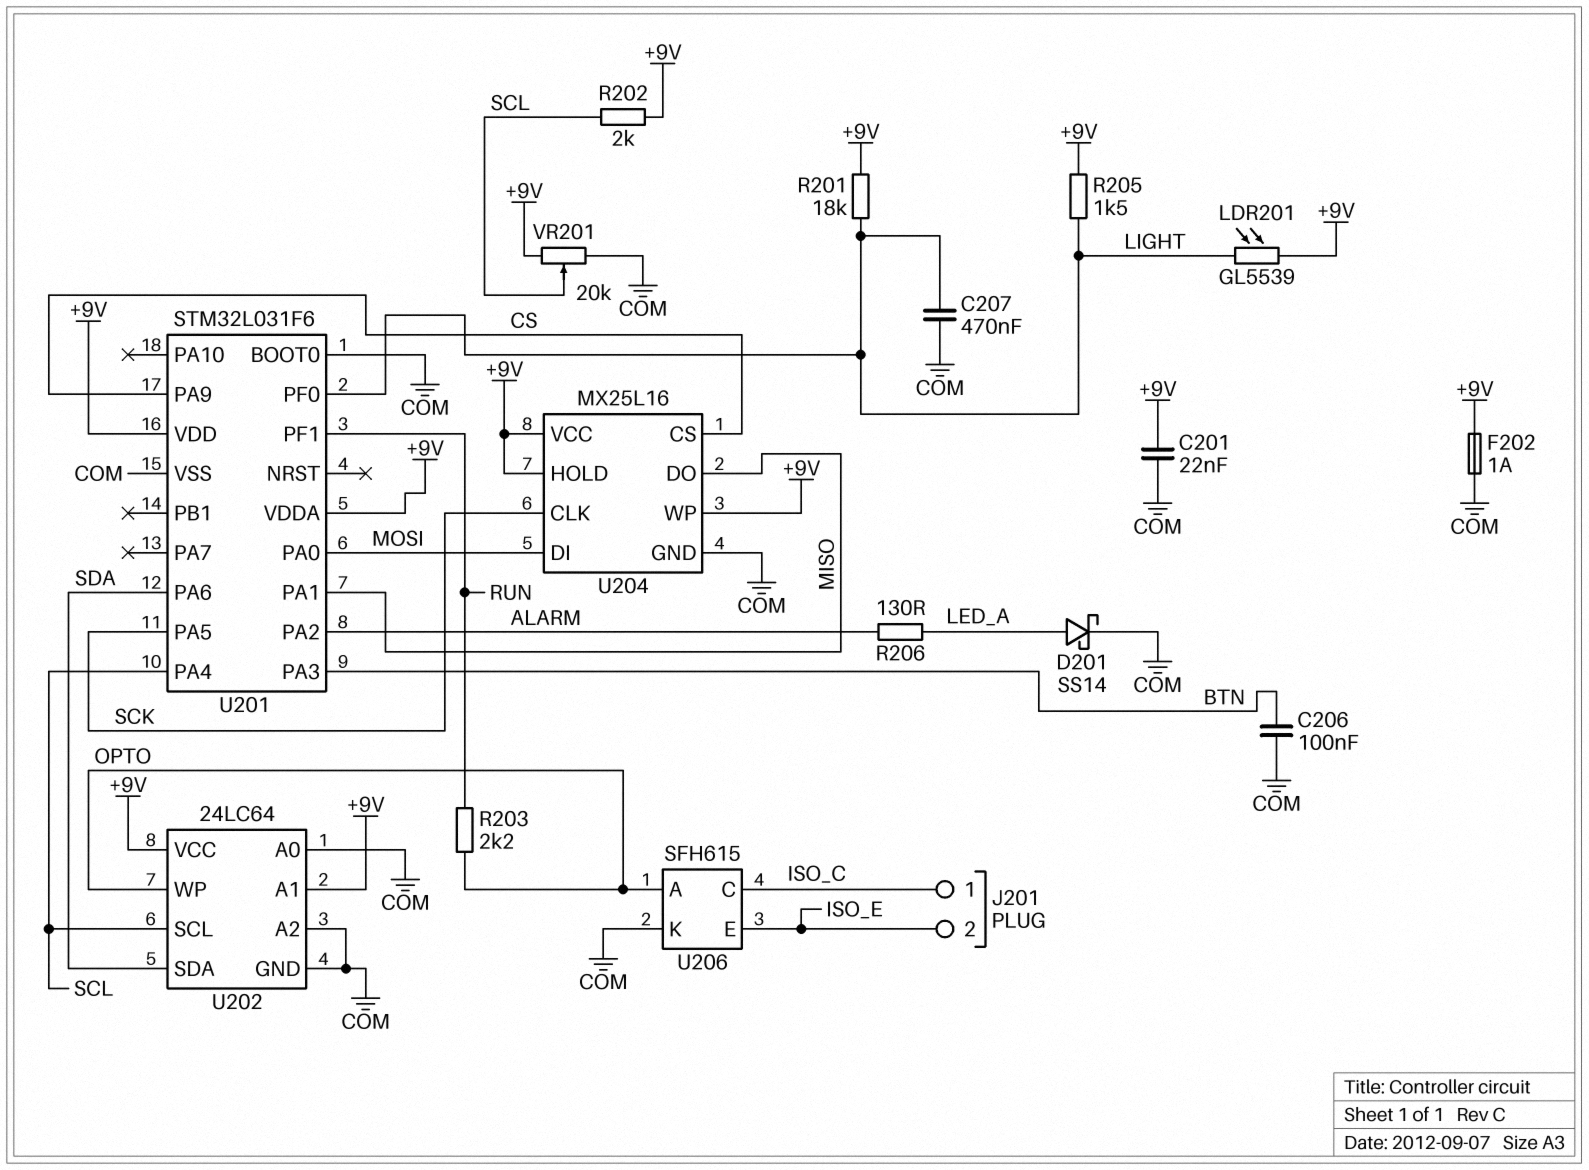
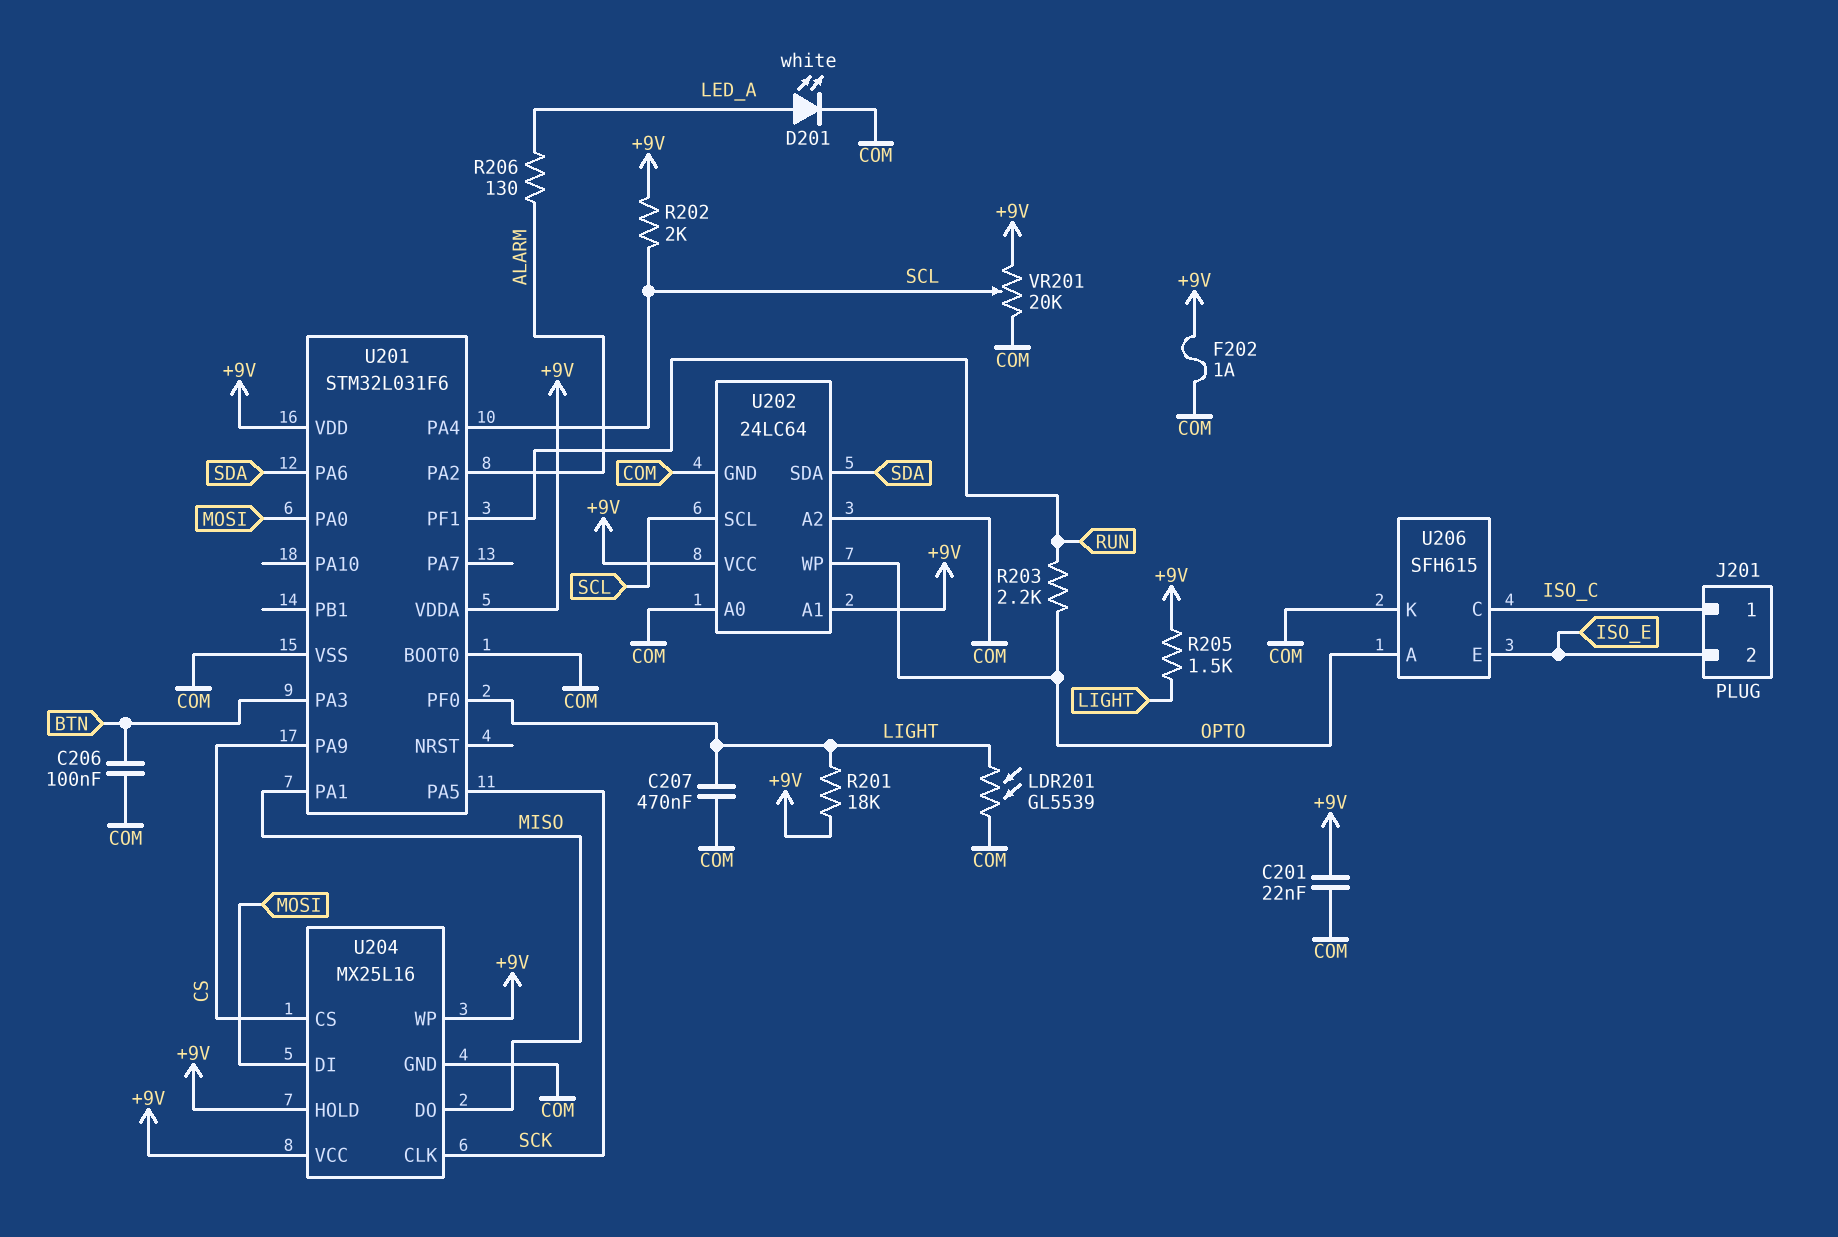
D201: schottky SS14 (A LED_A, K COM) -> LED white (A LED_A, K COM)
LDR201: GL5539 (+9V, LIGHT) -> GL5539 (COM, LIGHT)

